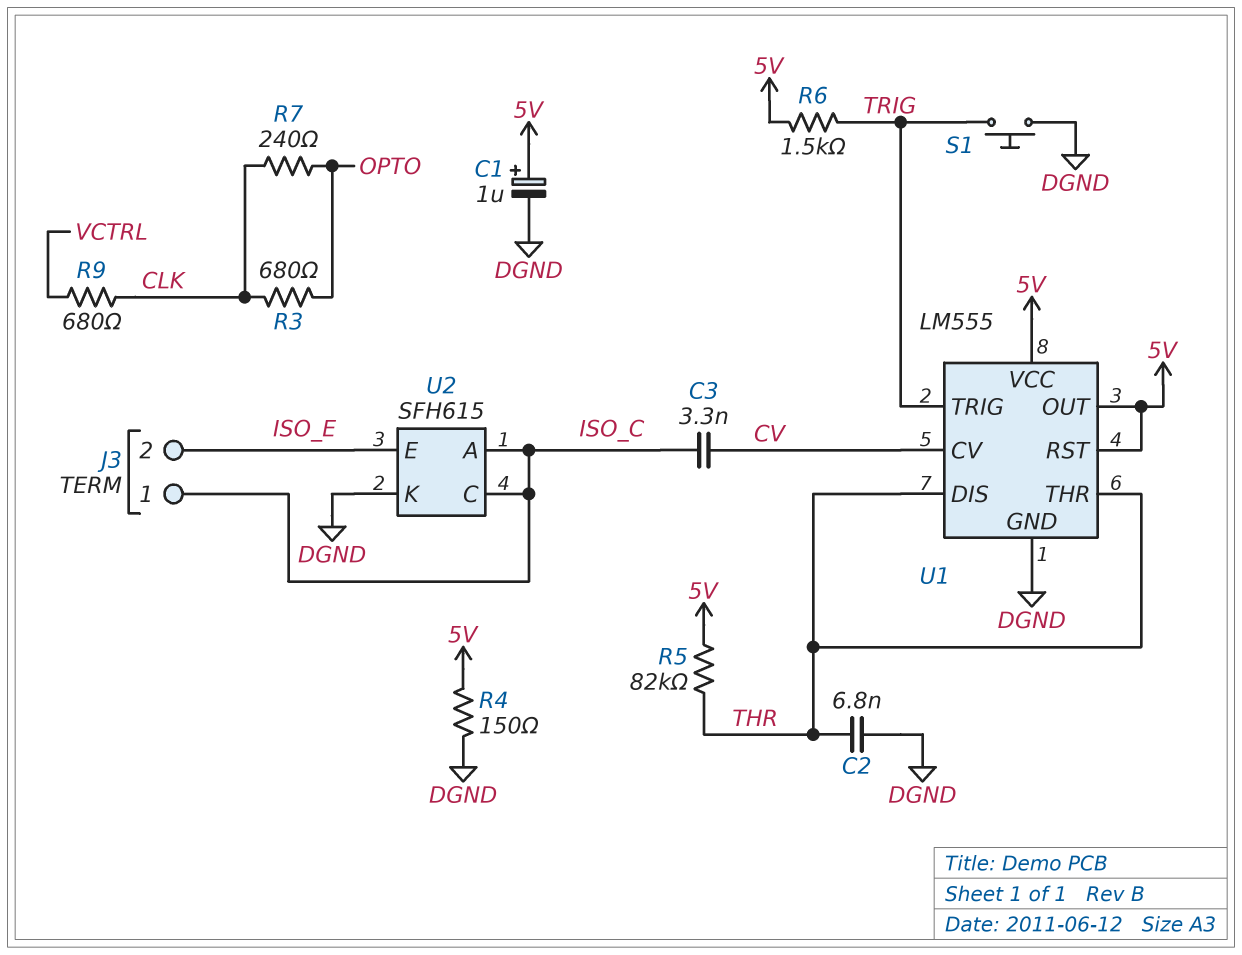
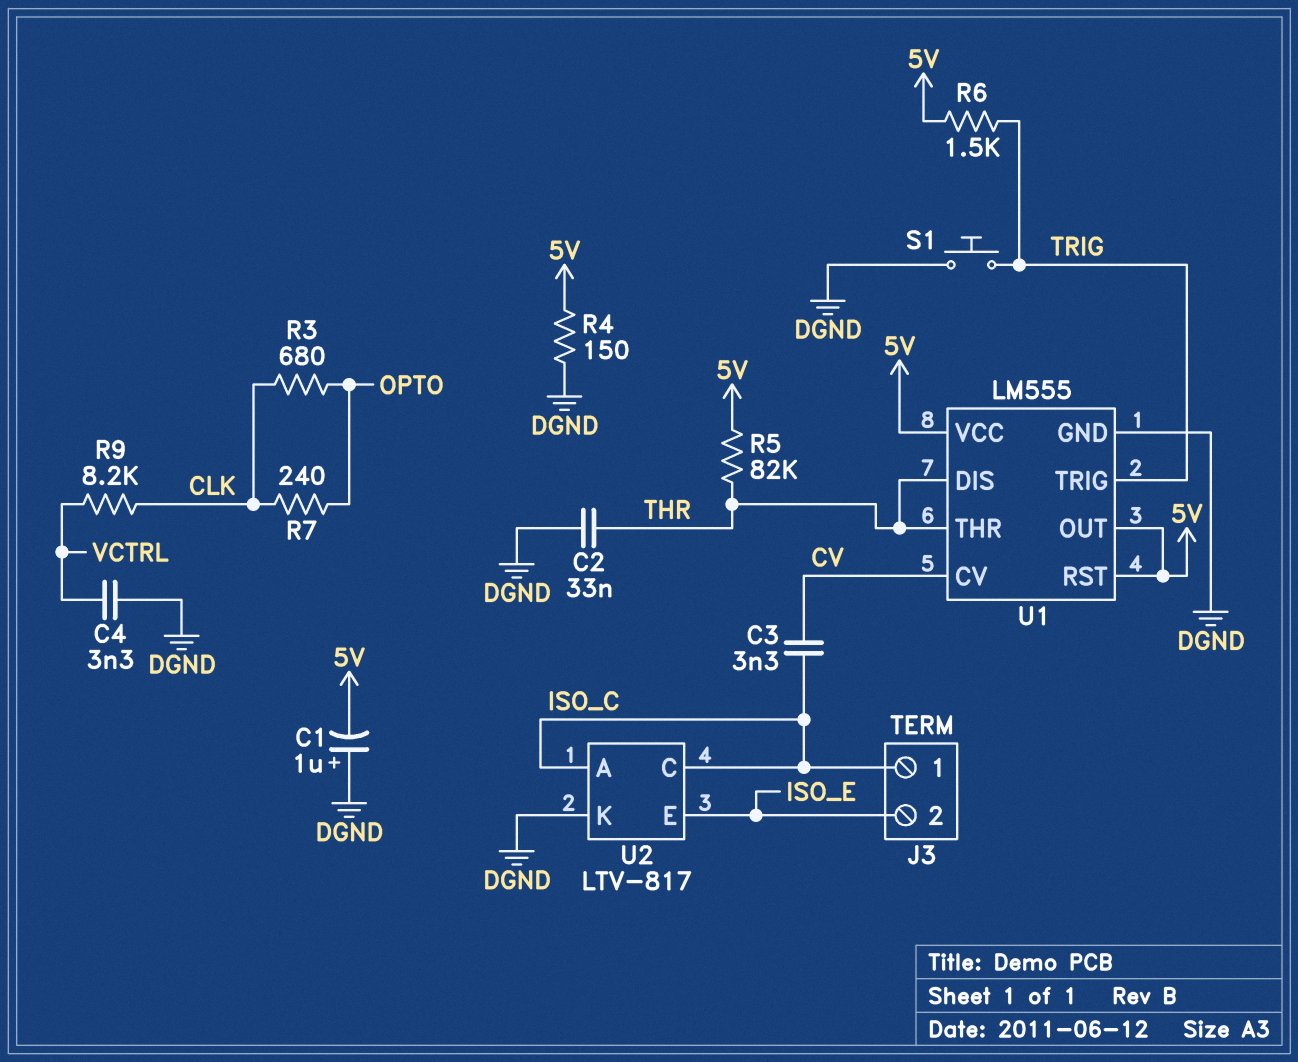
C1: 1uF (plus 5V, minus DGND) -> 1uF (plus DGND, minus 5V)
C2: 6.8nF (DGND, THR) -> 33nF (DGND, THR)
C4: none -> 3.3nF (DGND, VCTRL)
R9: 680 (CLK, VCTRL) -> 8.2k (CLK, VCTRL)
U2: SFH615 -> LTV-817

